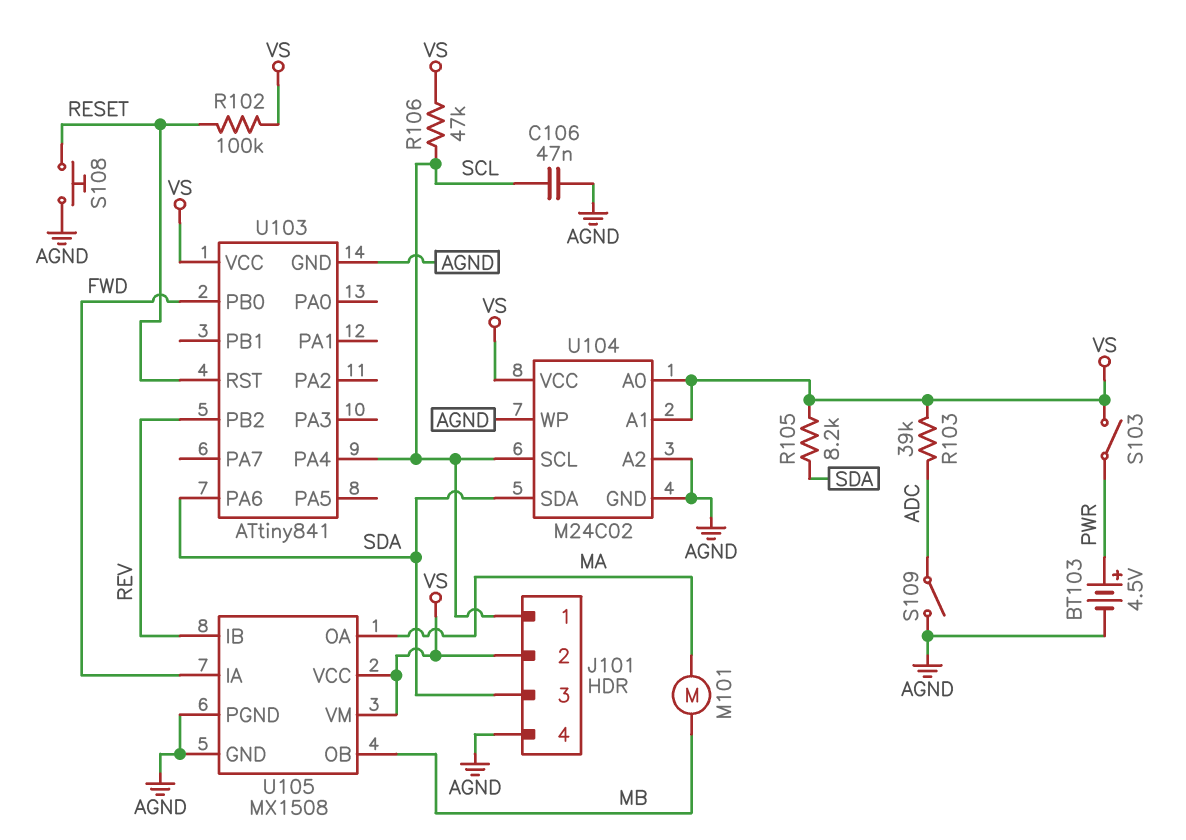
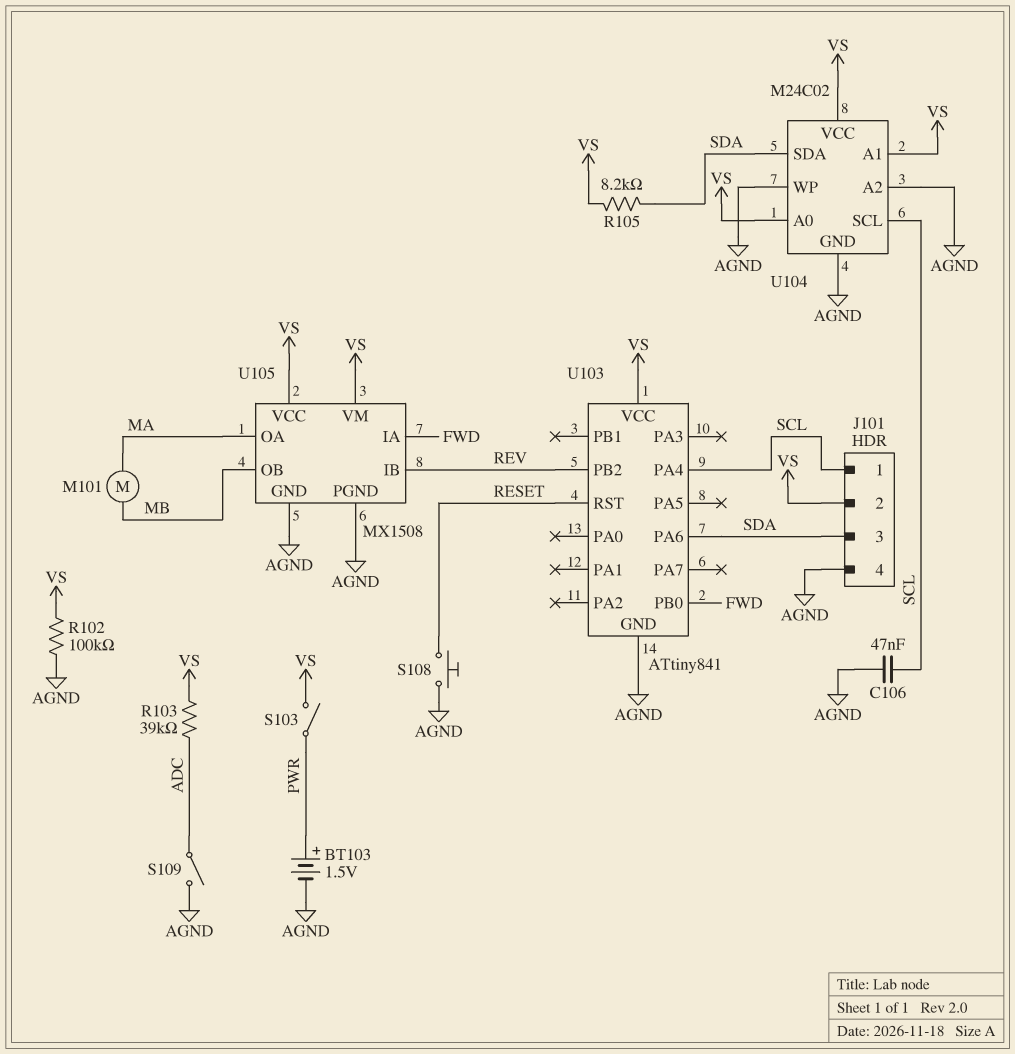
BT103: 4.5V (plus PWR, minus AGND) -> 1.5V (plus PWR, minus AGND)
R102: 100k (RESET, VS) -> 100k (AGND, VS)
R106: 47k (SCL, VS) -> none

